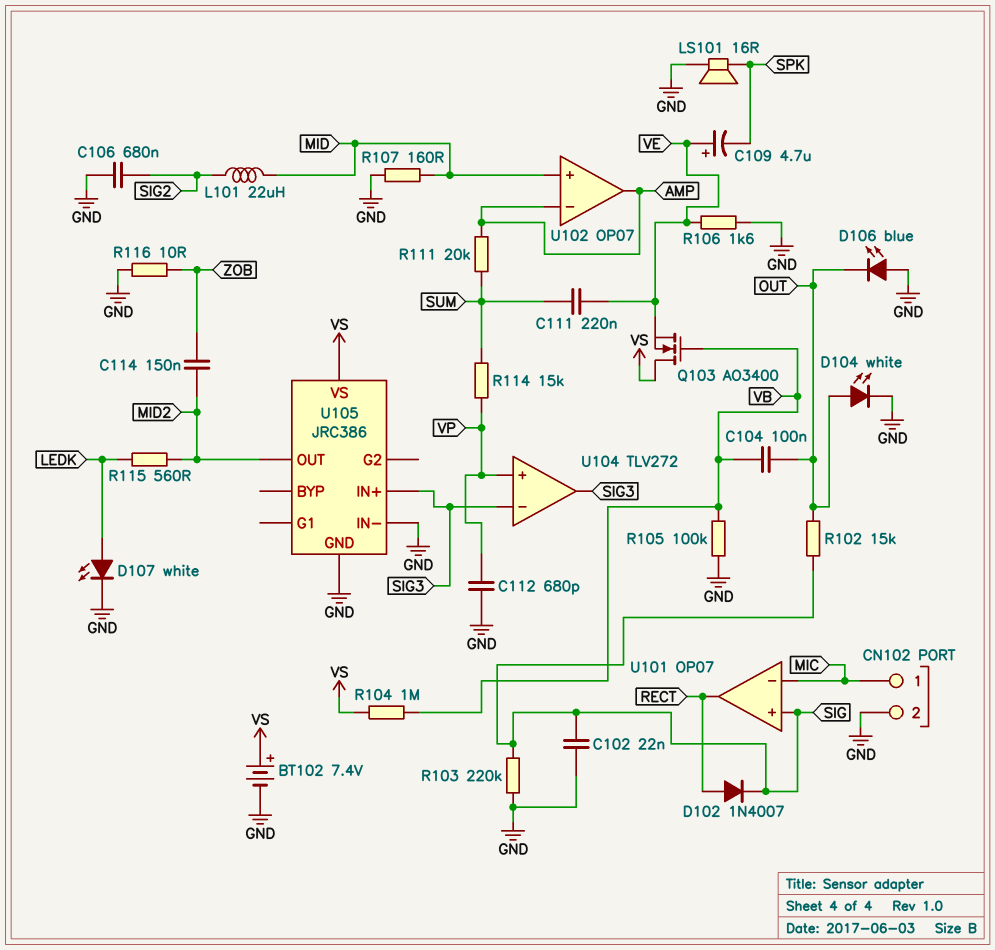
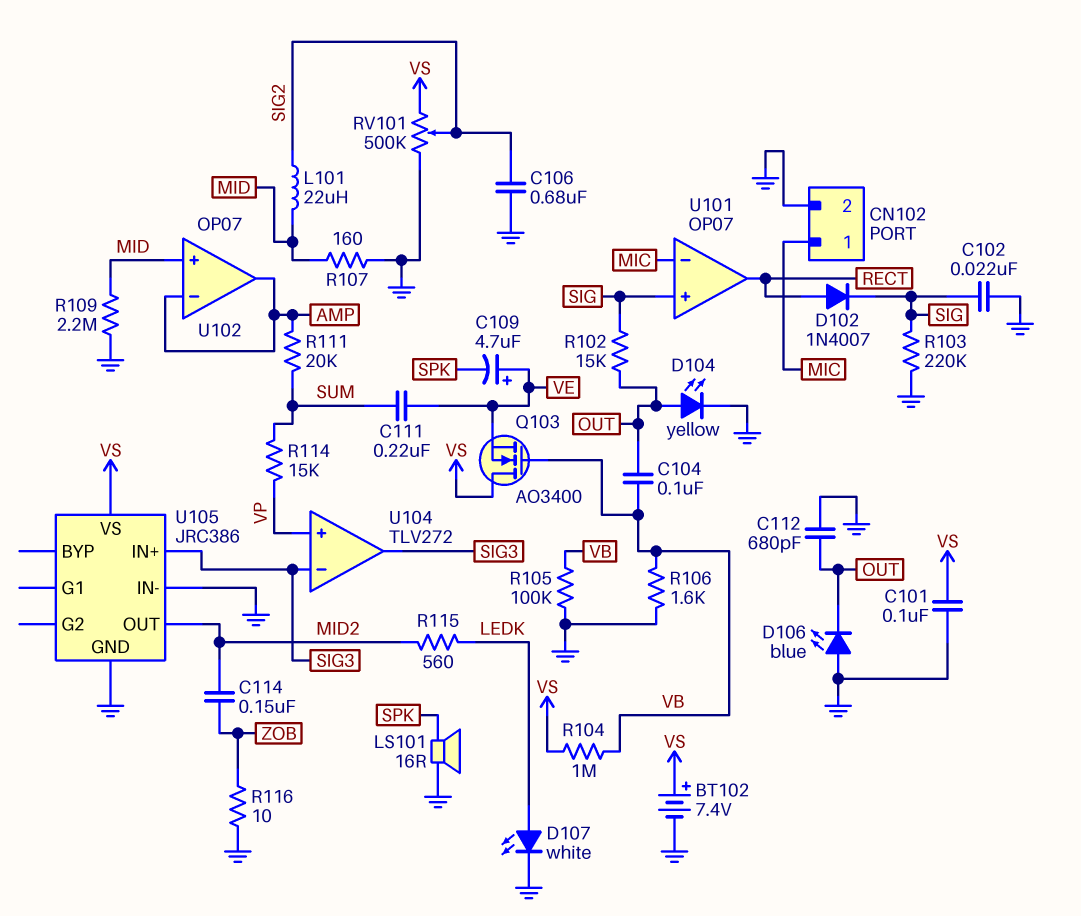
C101: none -> 100nF (GND, VS)
C112: 680pF (GND, VP) -> 680pF (GND, OUT)
D104: LED white (A OUT, K GND) -> LED yellow (A OUT, K GND)
R106: 1.6k (GND, VE) -> 1.6k (GND, VB)
R109: none -> 2.2M (GND, MID)
RV101: none -> 500k (GND, VS, wiper SIG2)

